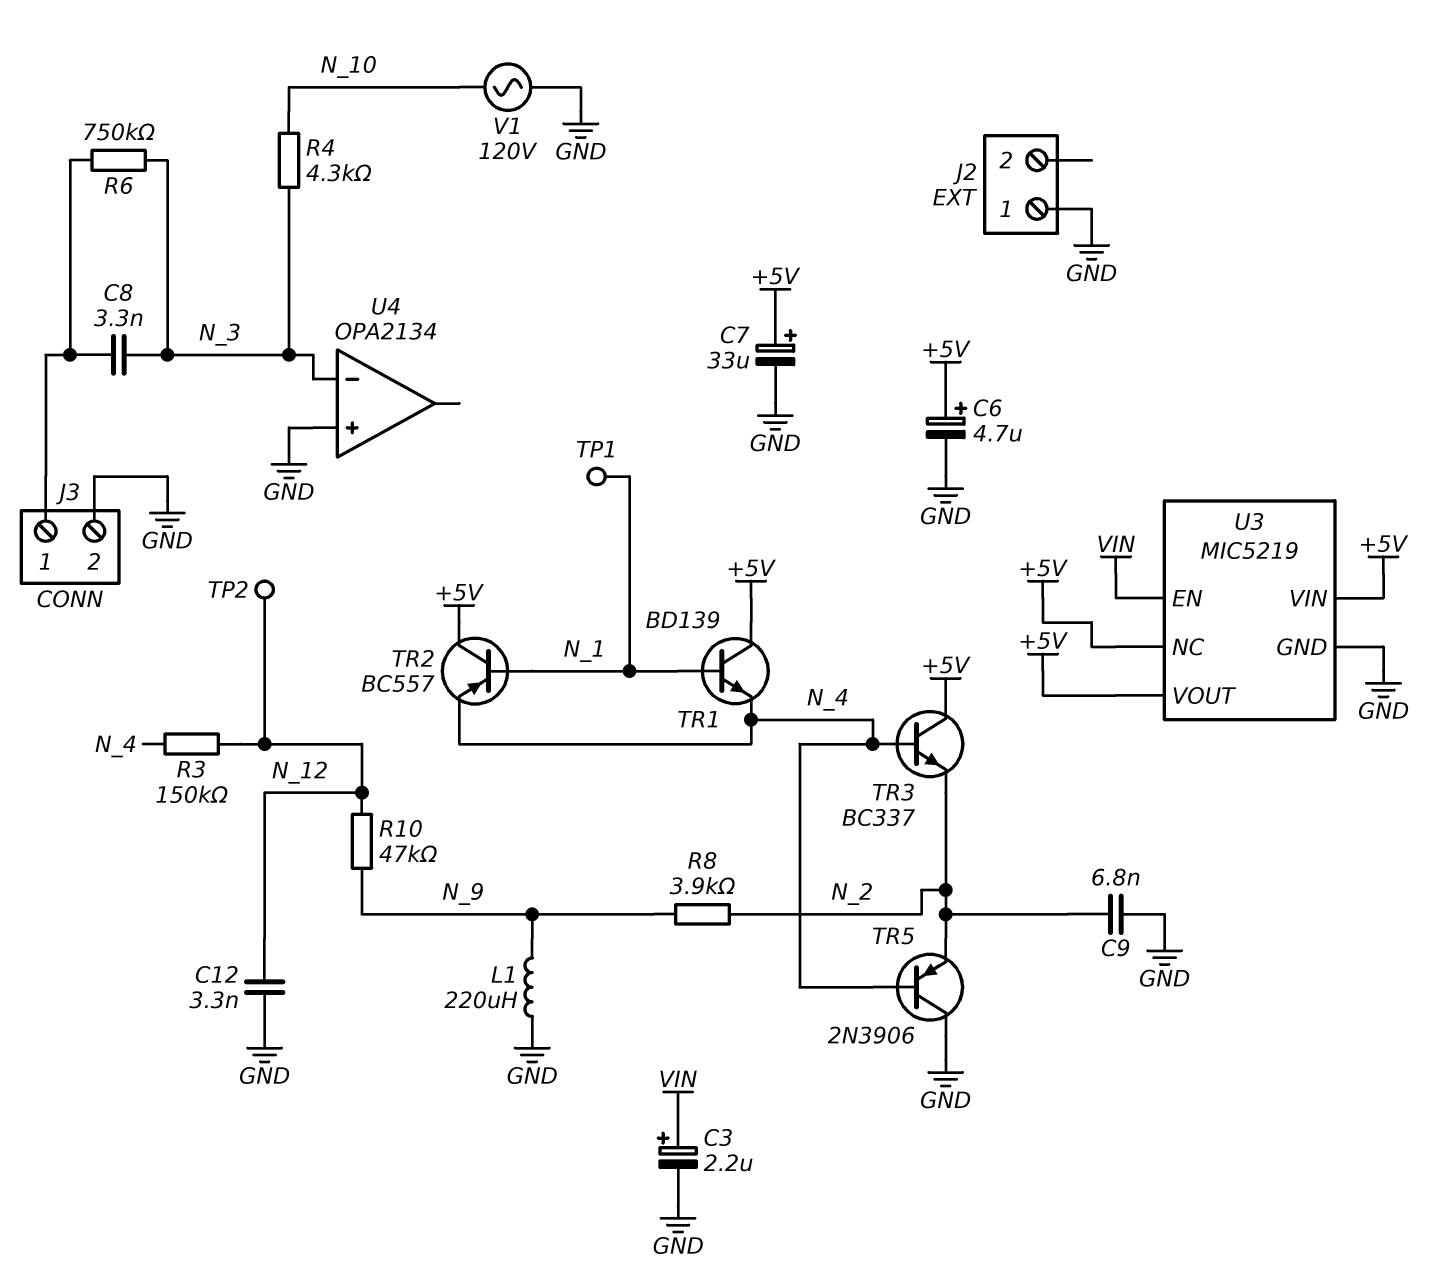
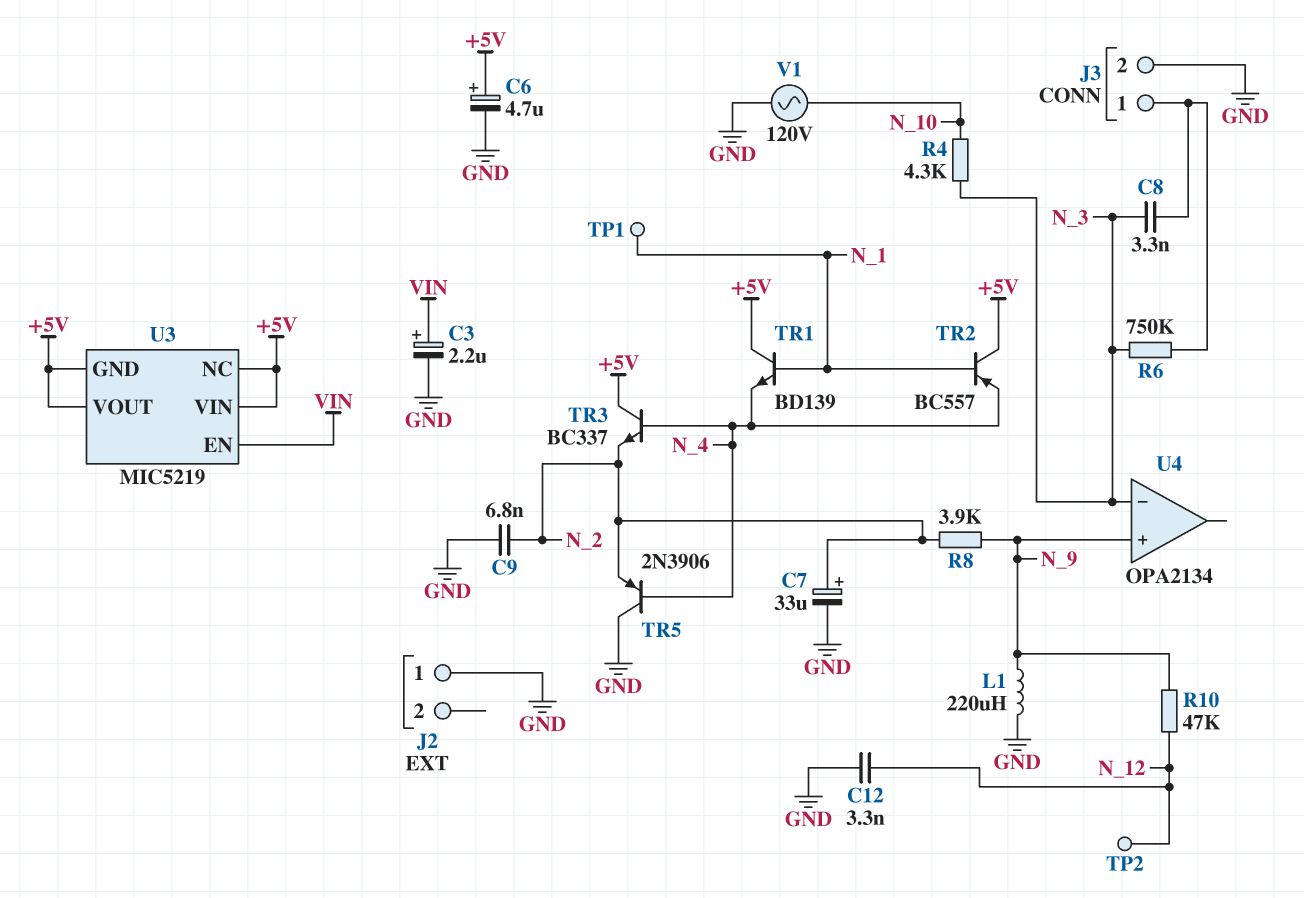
C7: 33uF (plus +5V, minus GND) -> 33uF (plus N_2, minus GND)
R3: 150k (N_4, N_12) -> none
U3 pin GND: GND -> +5V
U4 pin in+: GND -> N_9

